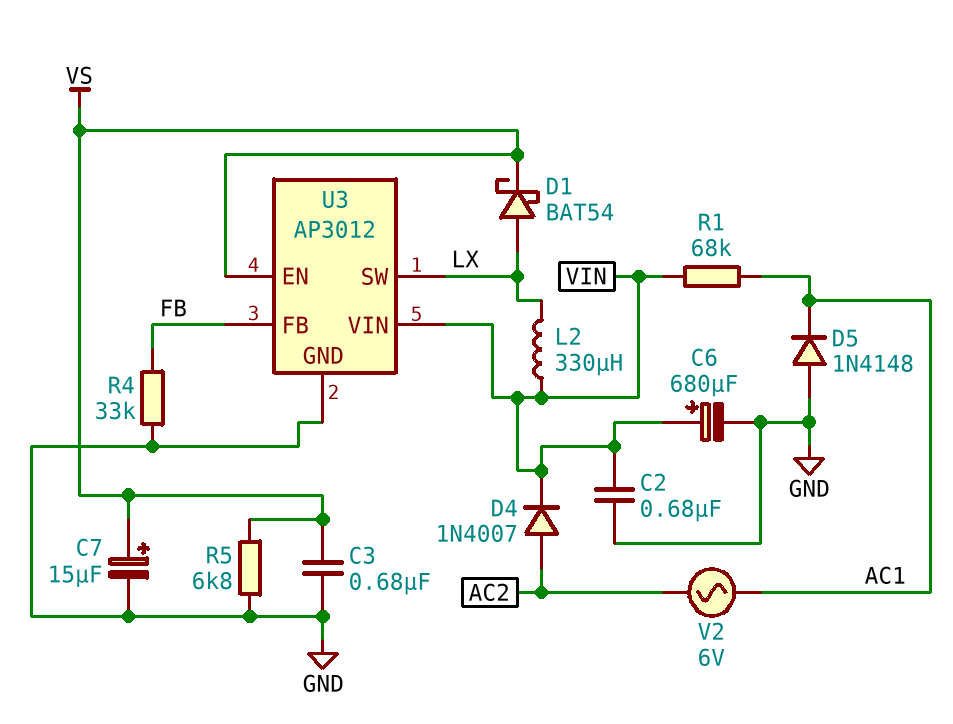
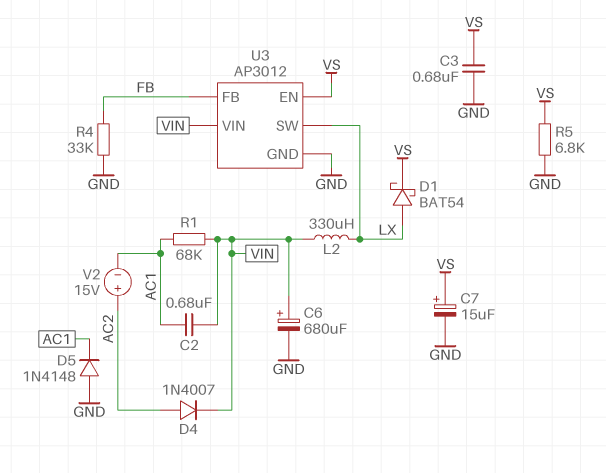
C2: 680nF (GND, VIN) -> 680nF (AC1, VIN)
V2: AC 6V (AC1, AC2) -> 15V (plus AC2, minus AC1)

